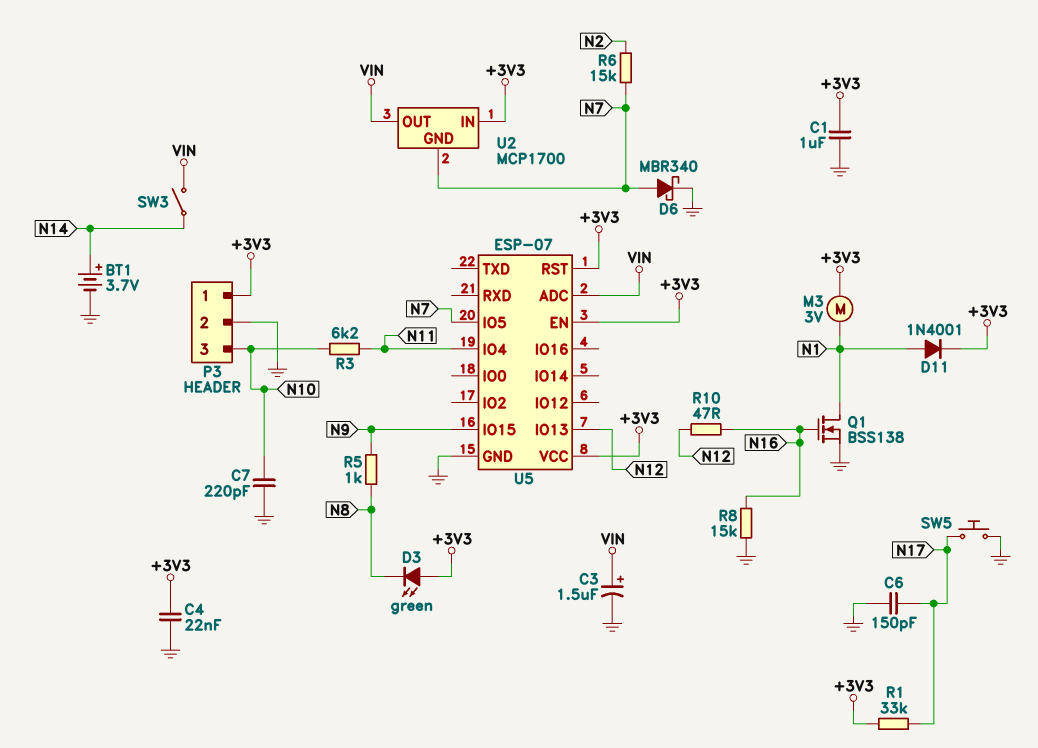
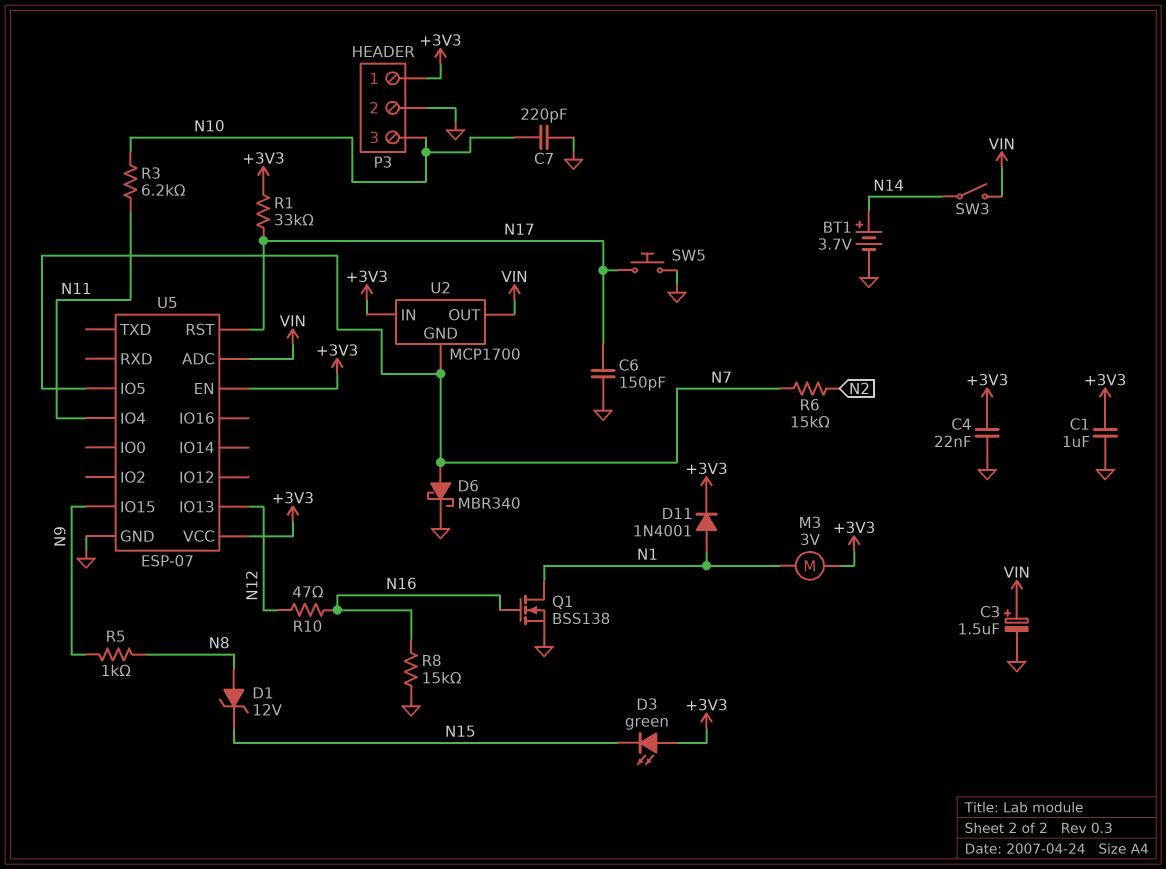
D1: none -> zener 12V (A N8, K N15)
D3: LED green (A +3V3, K N8) -> LED green (A +3V3, K N15)
U5 pin RST: +3V3 -> N17

